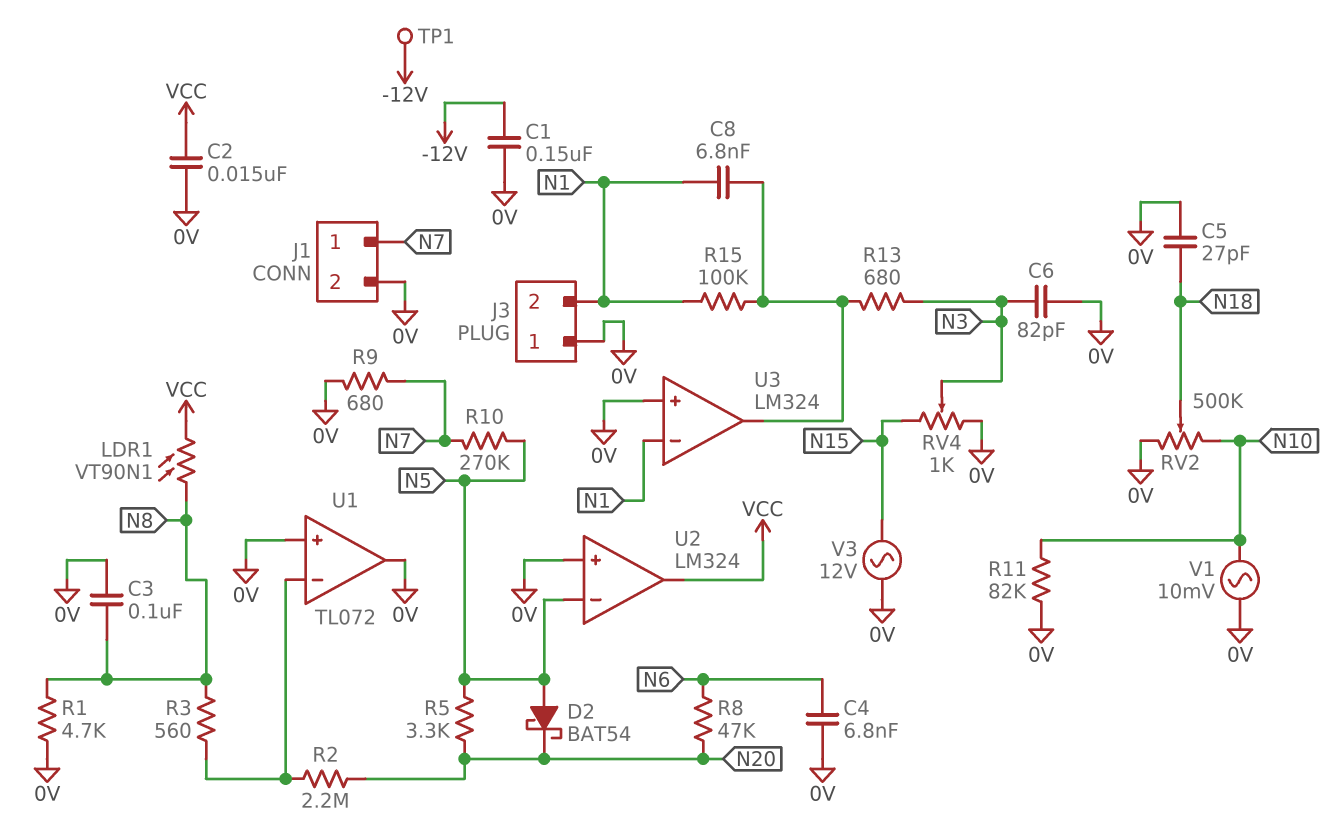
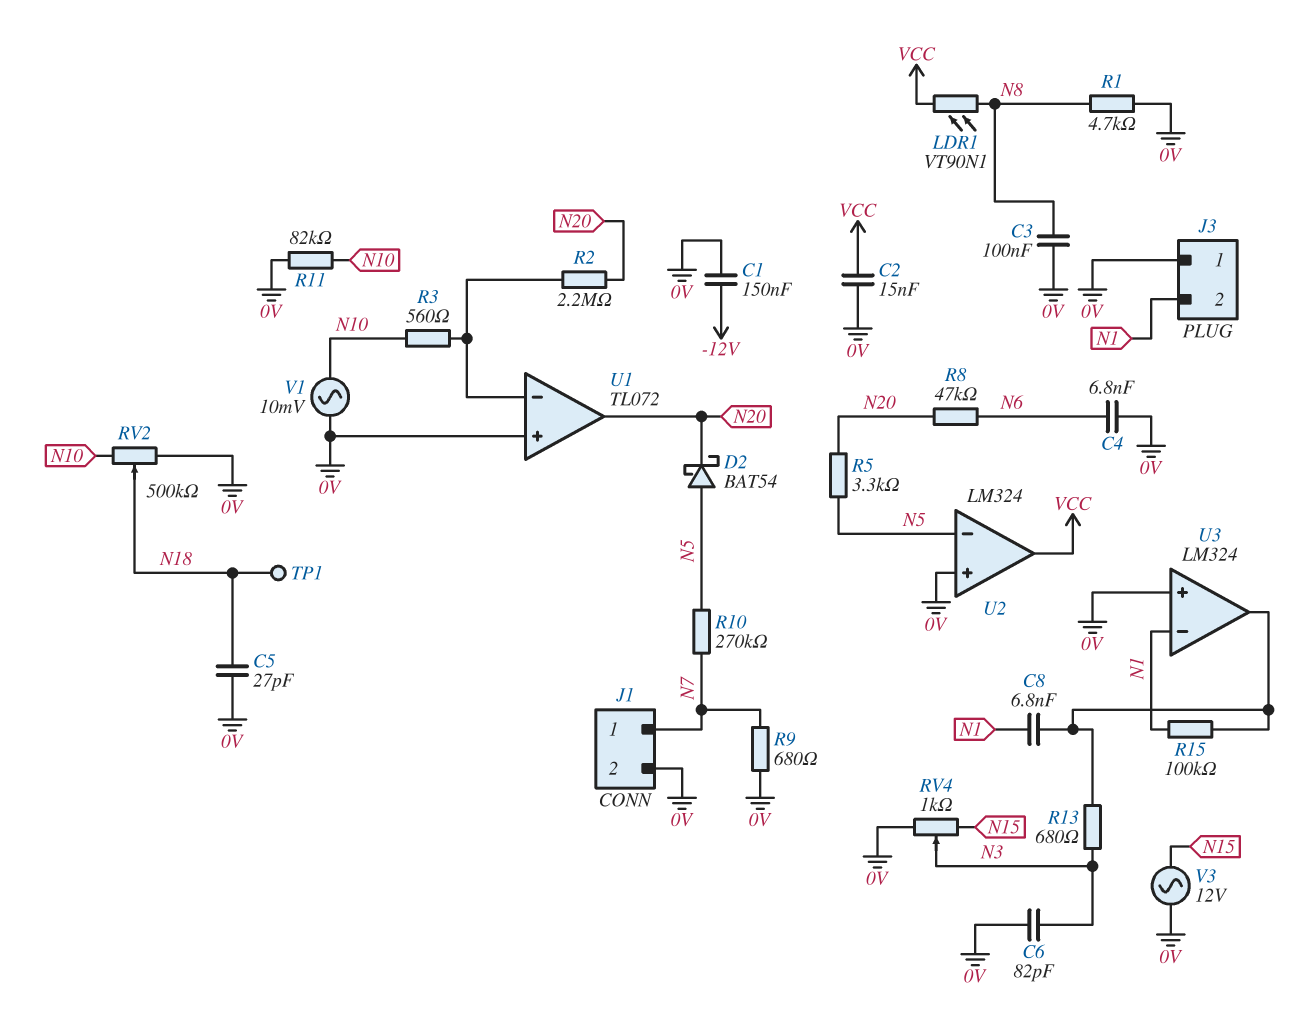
R3: 560 (N8, U1/in-) -> 560 (N10, U1/in-)
TP1: test point (-12V) -> test point (N18)
U1 pin out: 0V -> N20

